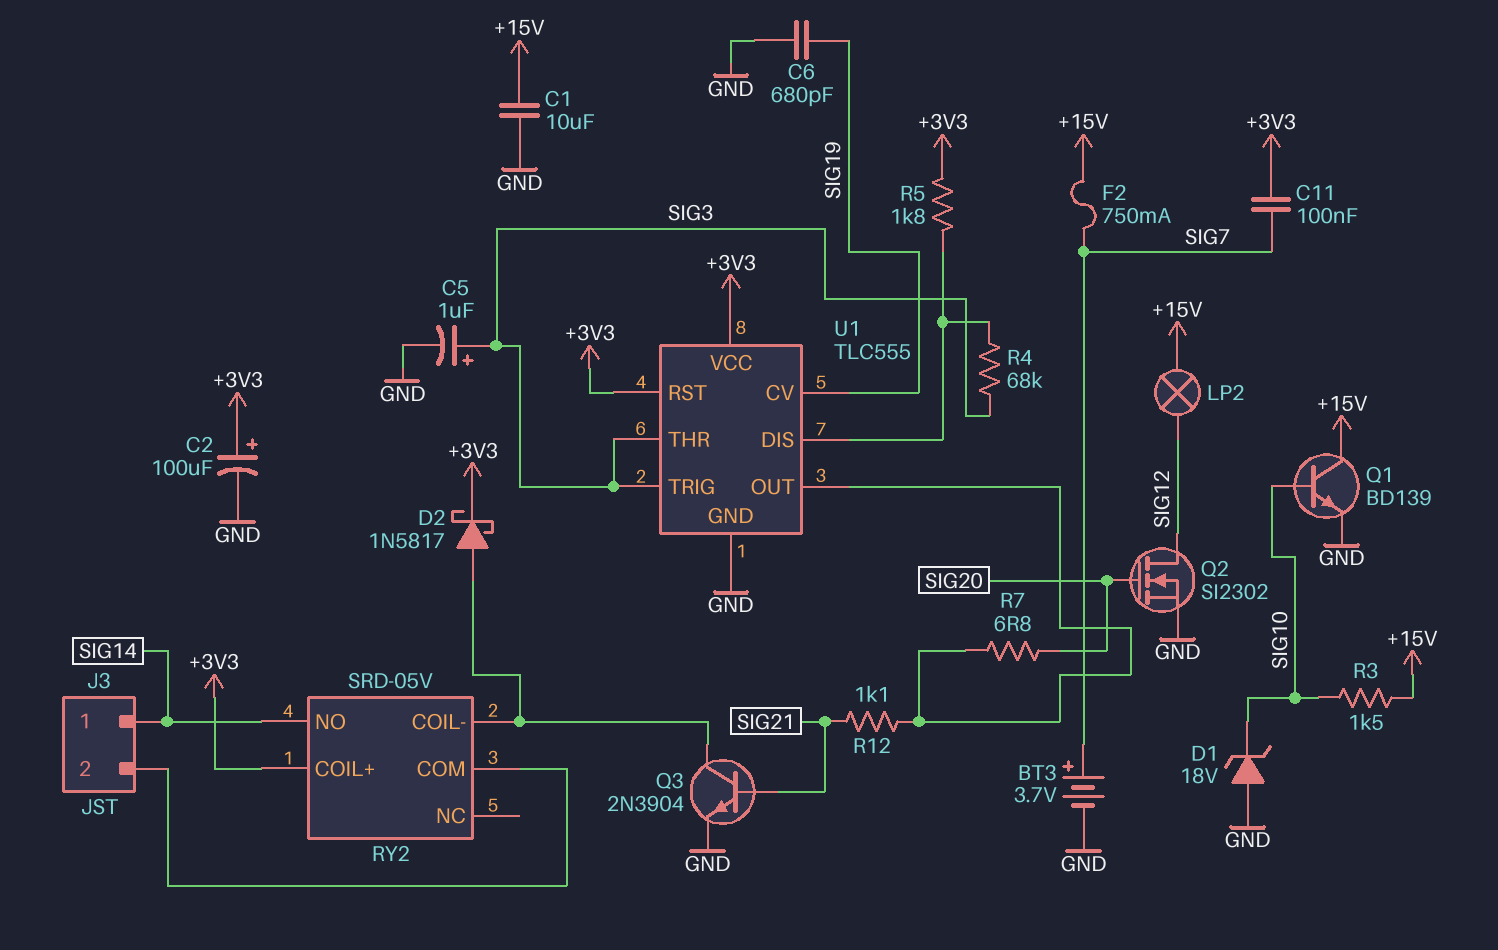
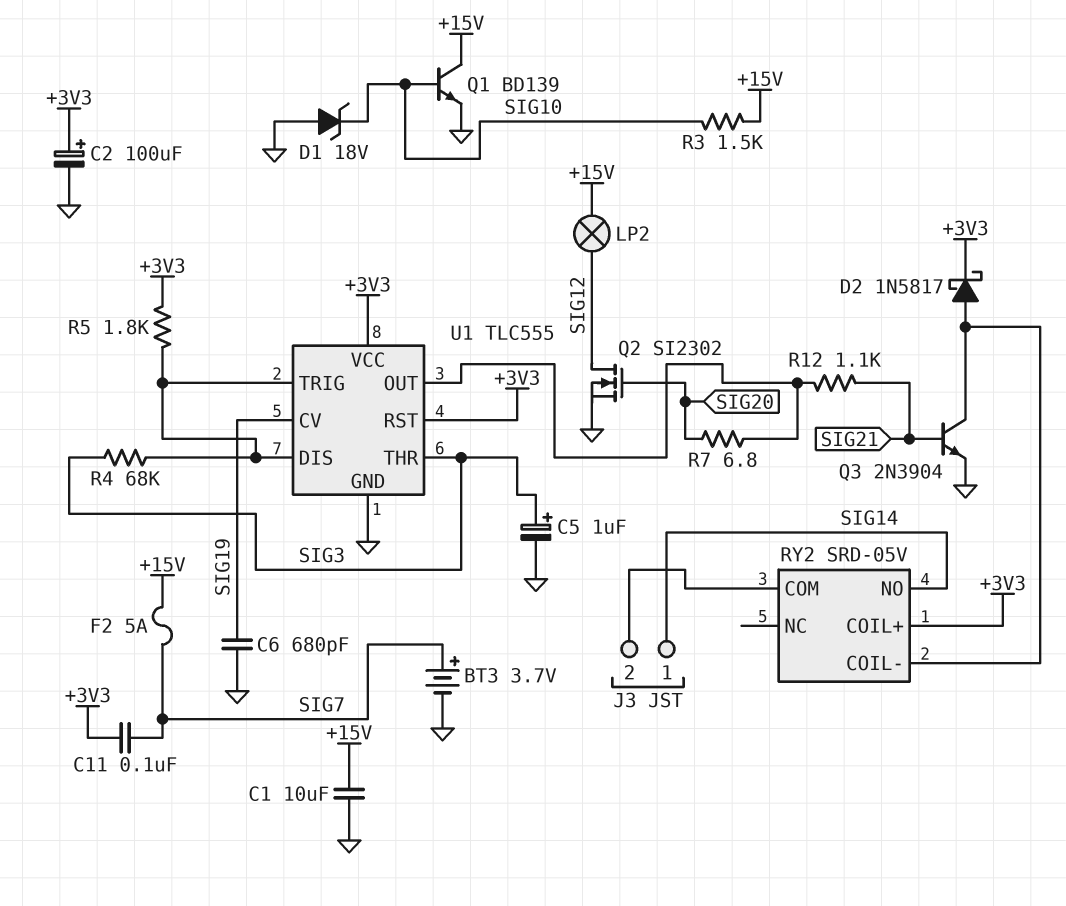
F2: 750mA (+15V, SIG7) -> 5A (+15V, SIG7)
U1 pin TRIG: SIG3 -> U1/DIS

